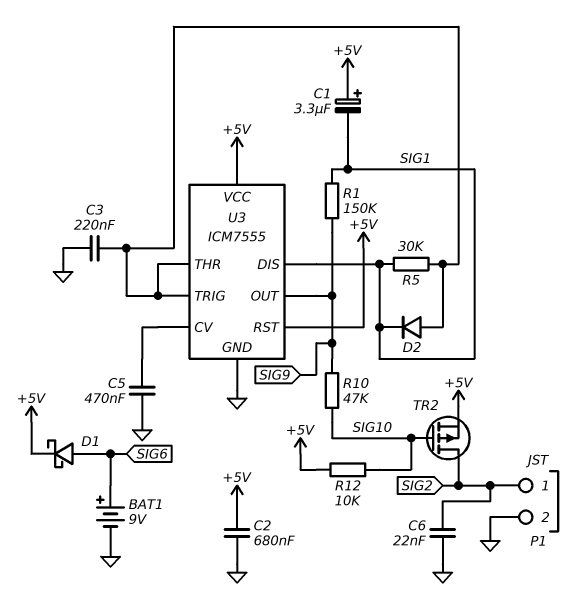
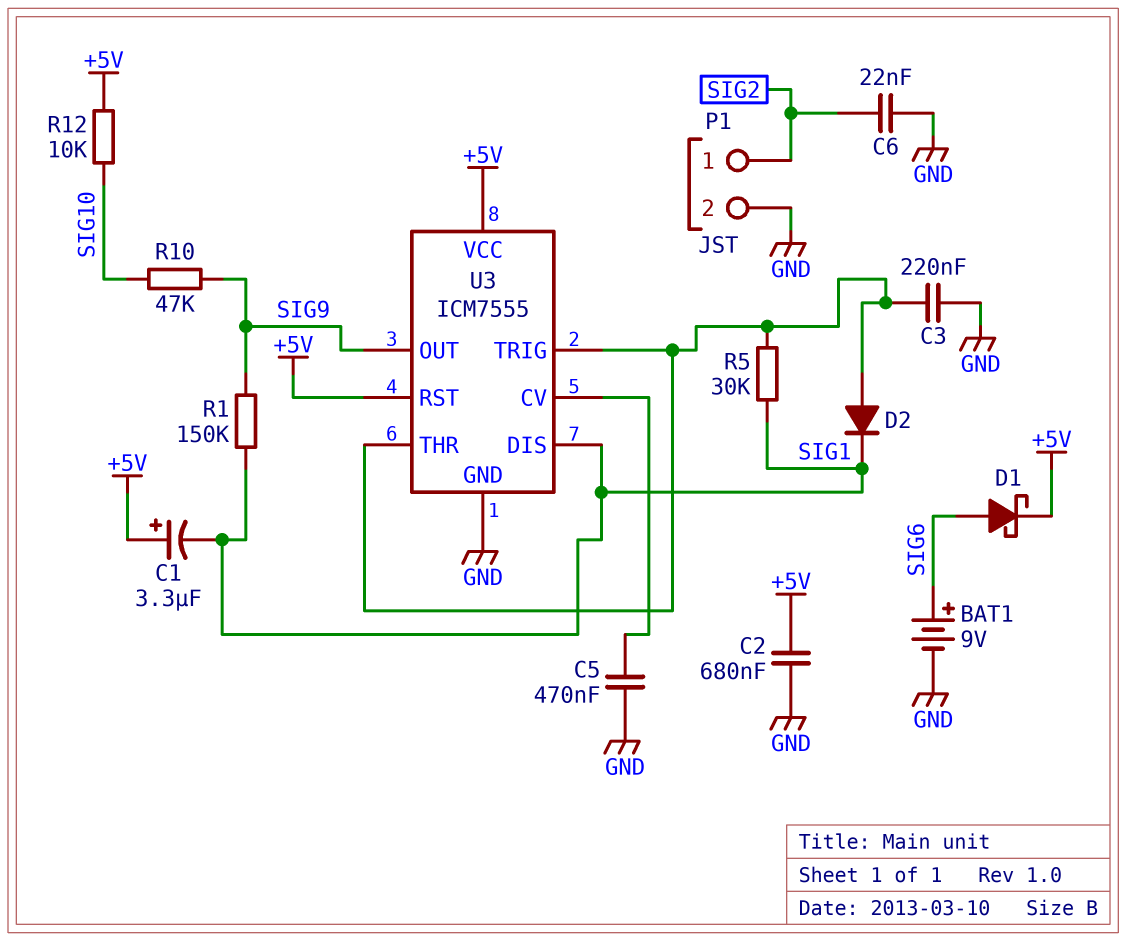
TR2: PMOS (G SIG10, D SIG2, S +5V) -> none

